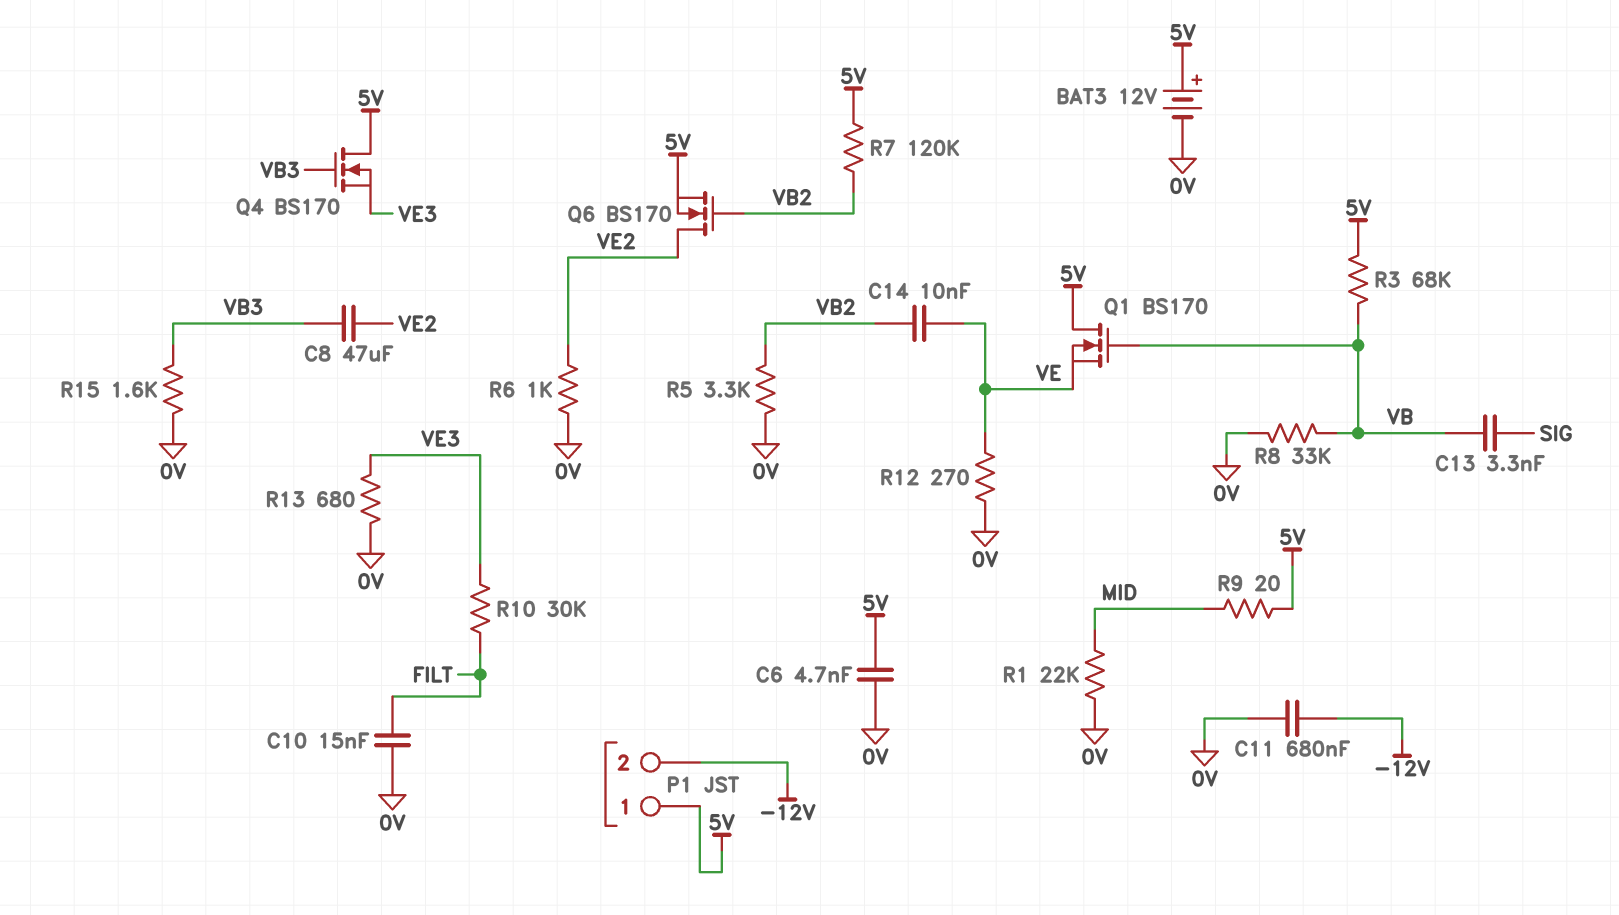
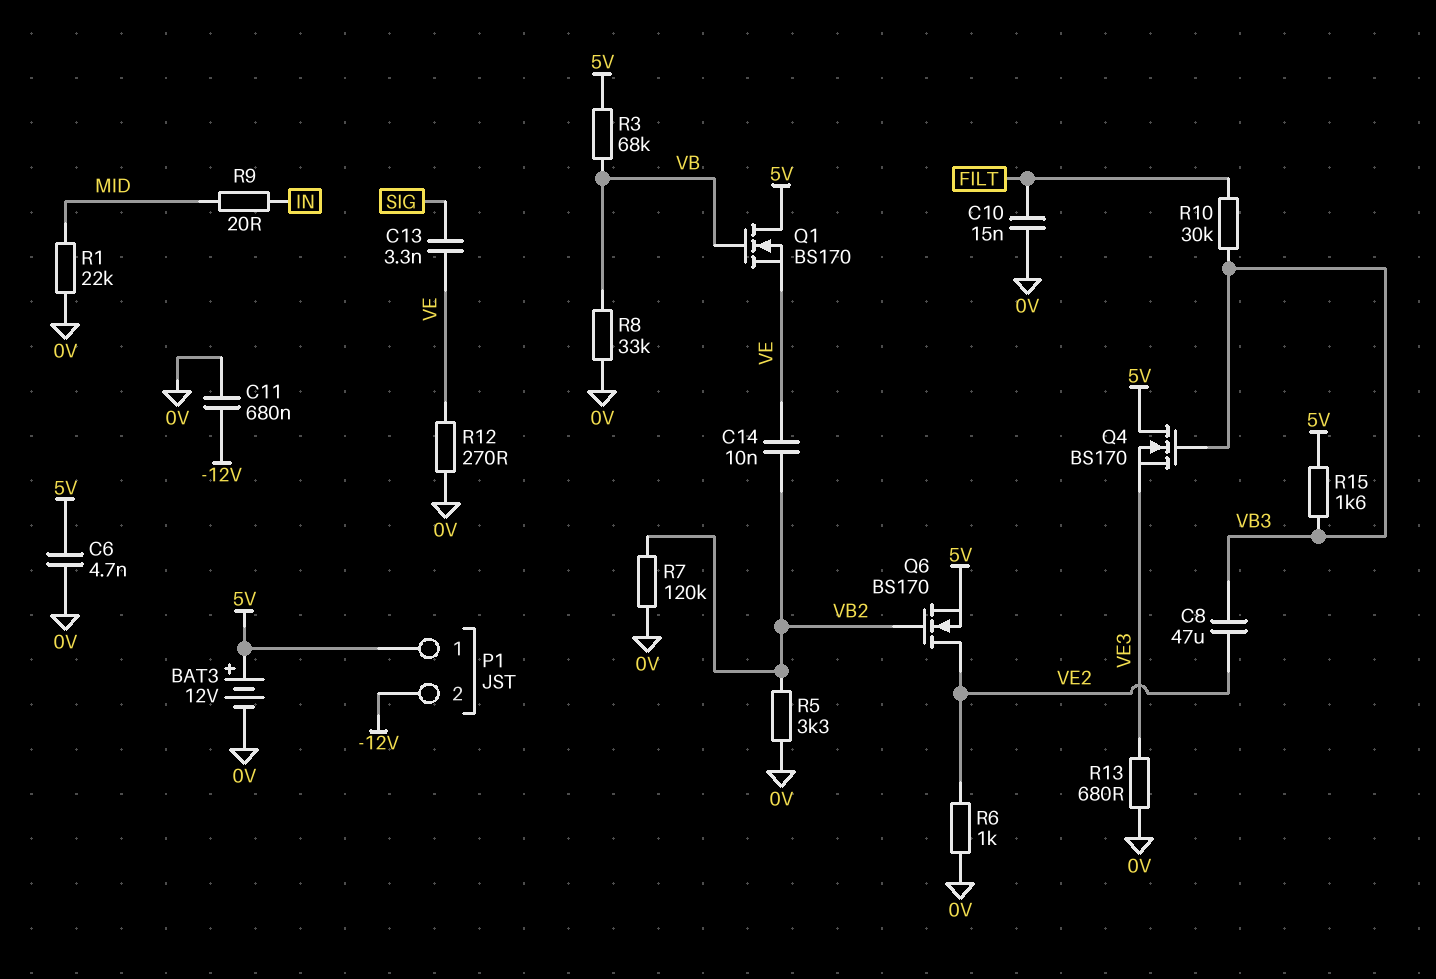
C13: 3.3nF (SIG, VB) -> 3.3nF (SIG, VE)
R7: 120k (5V, VB2) -> 120k (0V, VB2)
R9: 20 (5V, MID) -> 20 (IN, MID)
R10: 30k (FILT, VE3) -> 30k (FILT, VB3)
R15: 1.6k (0V, VB3) -> 1.6k (5V, VB3)

